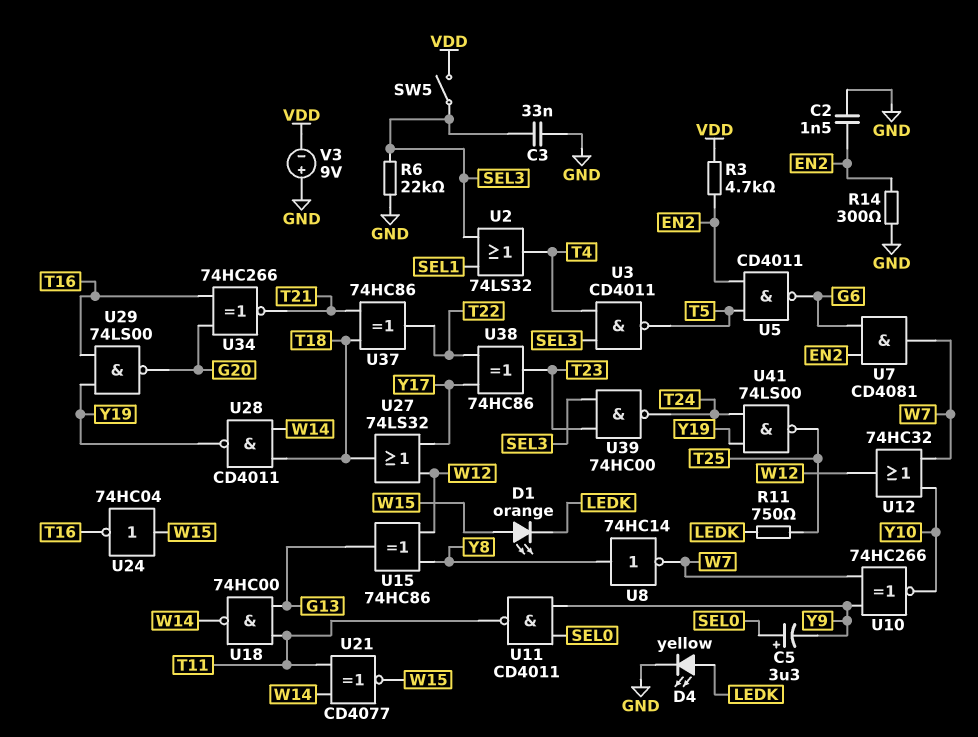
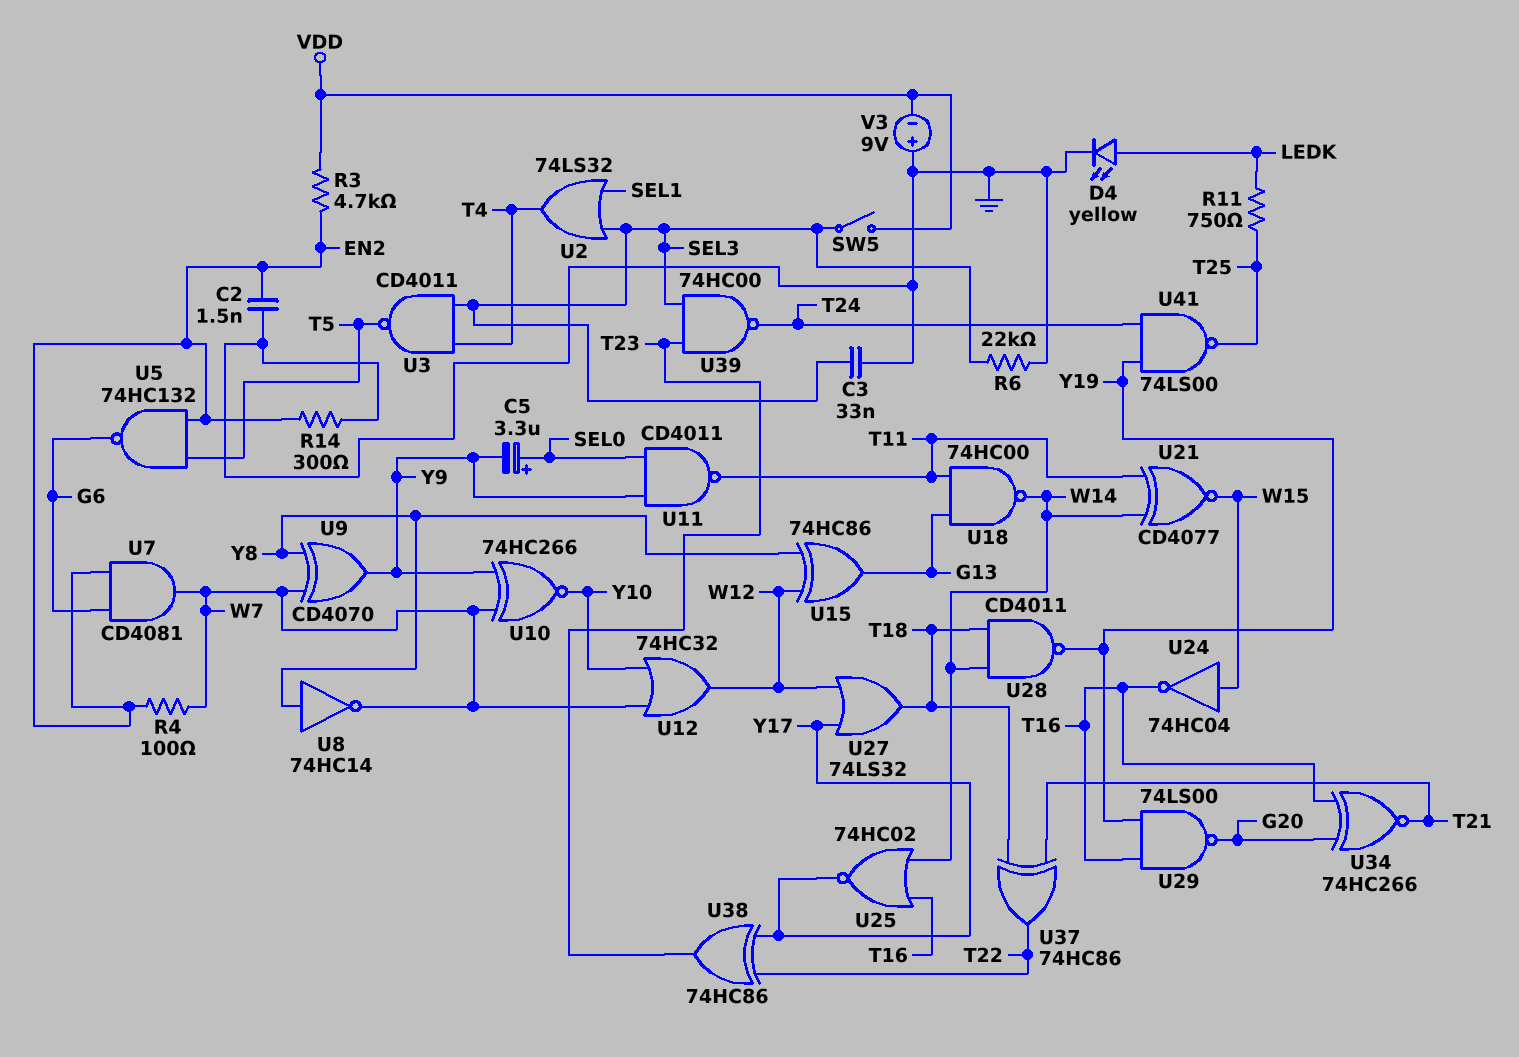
D1: LED orange (A W15, K LEDK) -> none
R4: none -> 100 (EN2, W7)
U5: NAND CD4011 (in EN2, in T5, out G6) -> NAND 74HC132 (in EN2, in T5, out G6)
U9: none -> XOR CD4070 (in W7, in Y8, out Y9)
U25: none -> NOR 74HC02 (in T16, in W14, out Y17)

